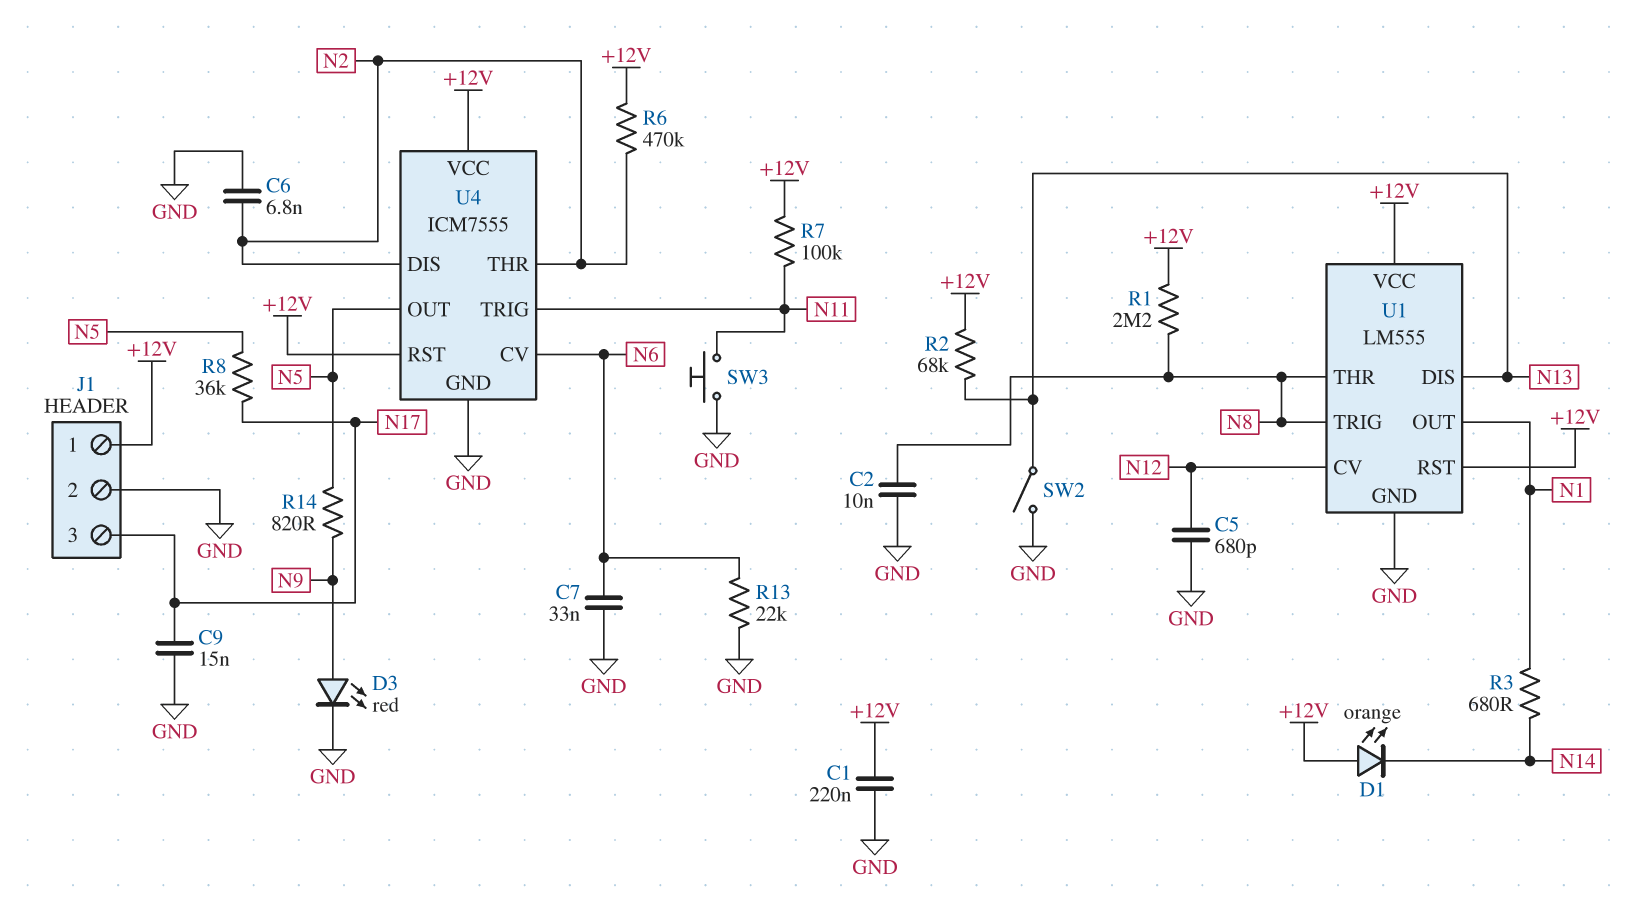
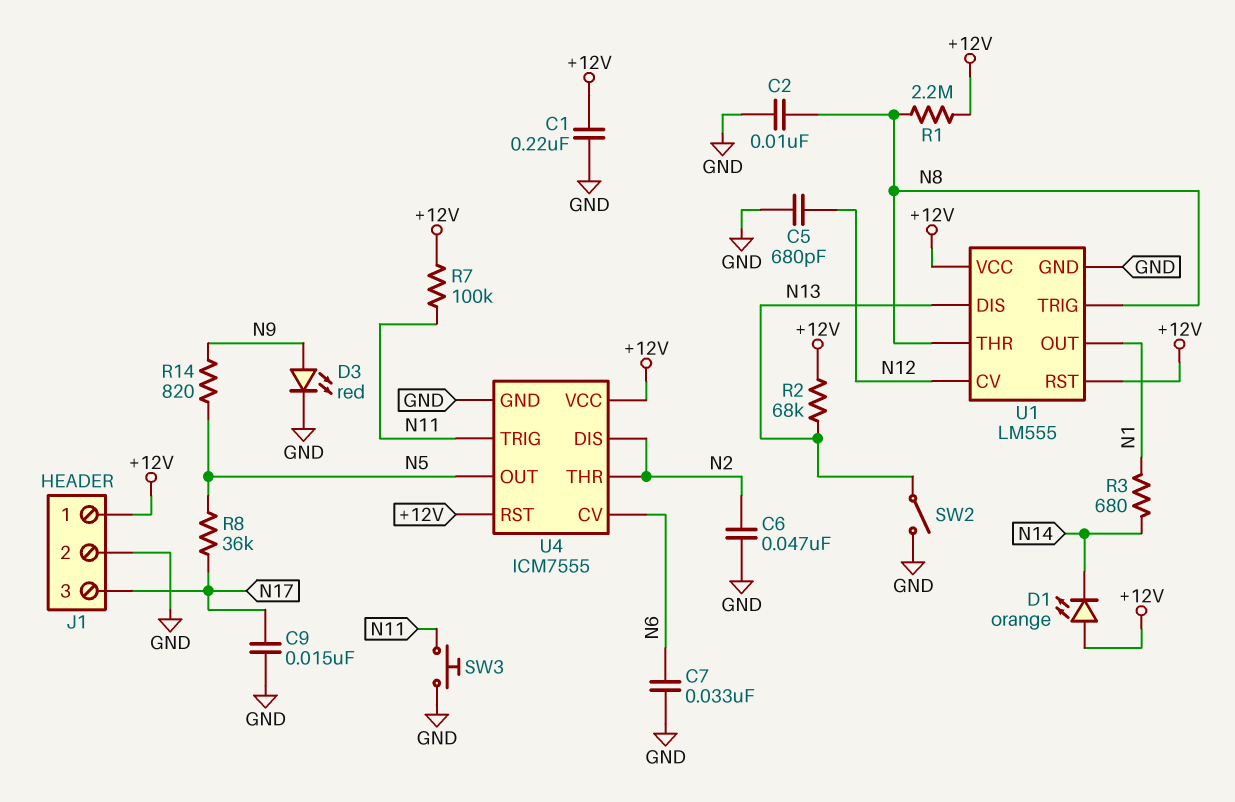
C6: 6.8nF (GND, N2) -> 47nF (GND, N2)
R6: 470k (+12V, N2) -> none
R13: 22k (GND, N6) -> none

